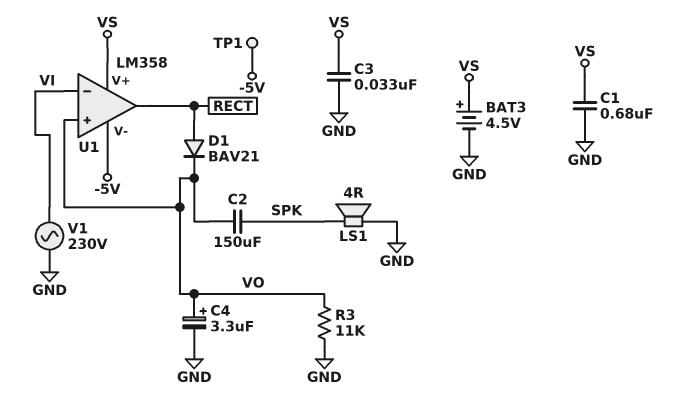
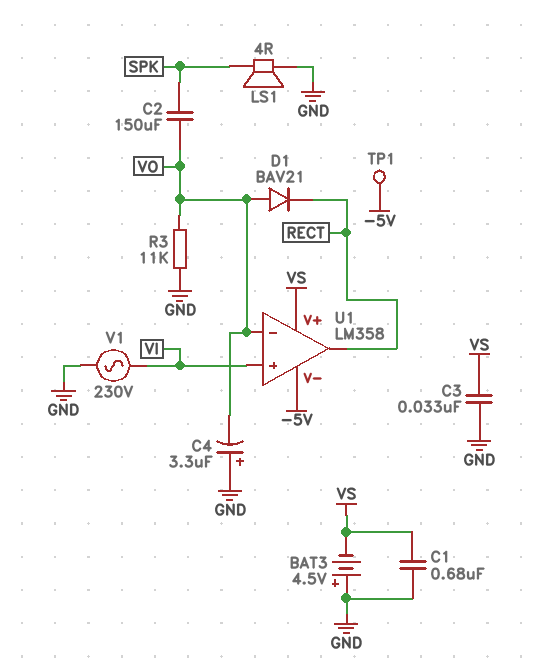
BAT3: 4.5V (plus VS, minus GND) -> 4.5V (plus GND, minus VS)
C4: 3.3uF (plus VO, minus GND) -> 3.3uF (plus GND, minus VO)
D1: diode BAV21 (A RECT, K VO) -> diode BAV21 (A VO, K RECT)
U1 pin in+: VO -> VI
U1 pin in-: VI -> VO

